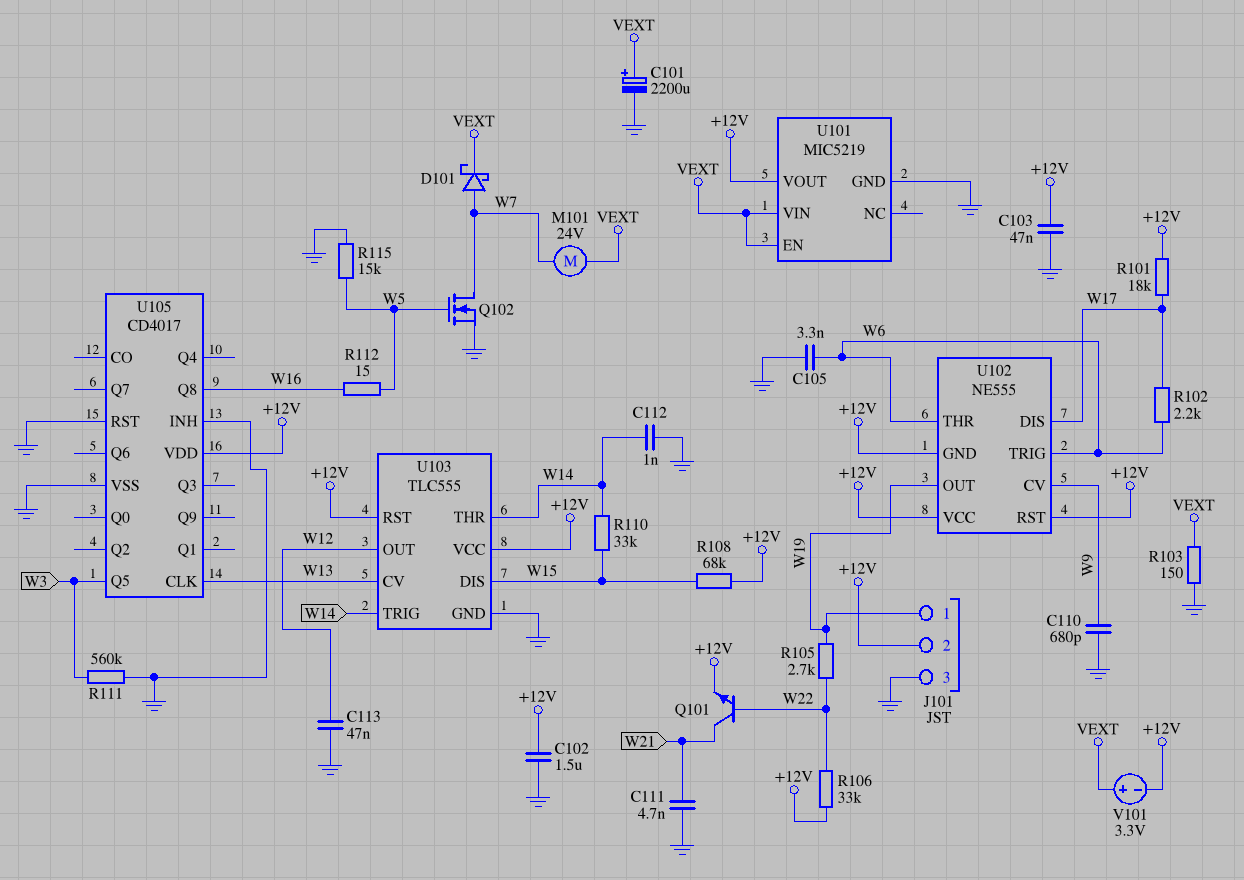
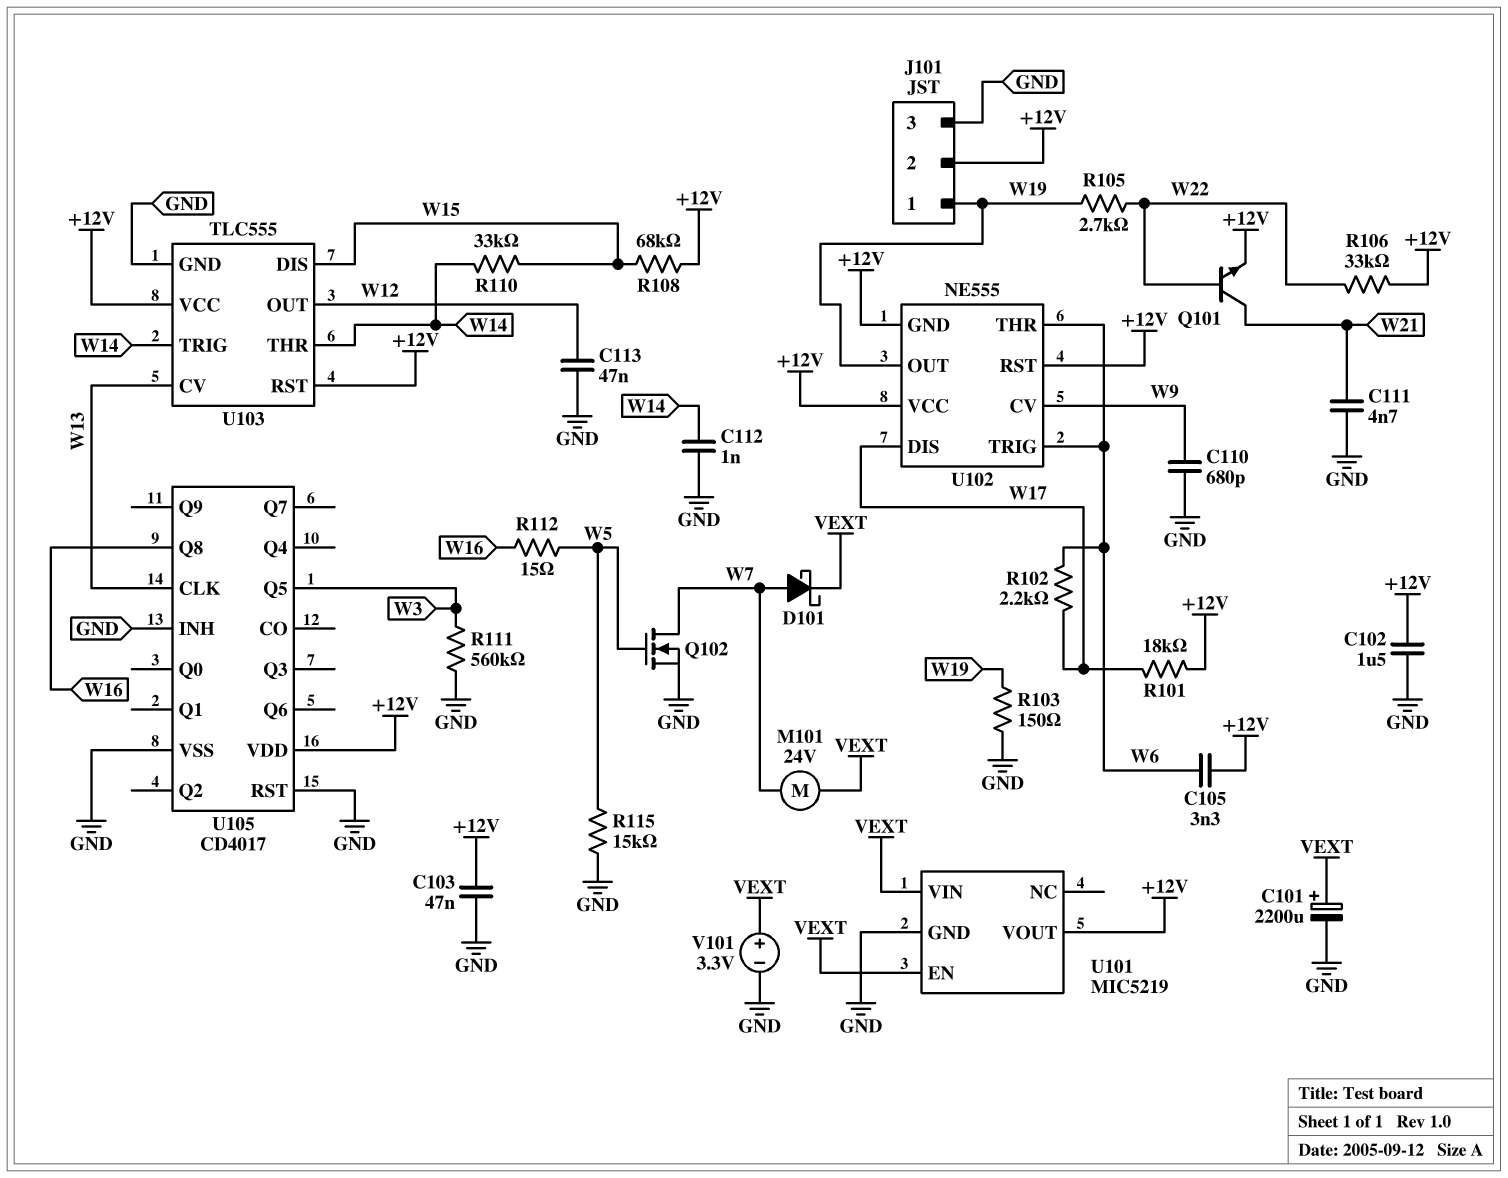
C105: 3.3nF (GND, W6) -> 3.3nF (+12V, W6)
R103: 150 (GND, VEXT) -> 150 (GND, W19)
V101: 3.3V (plus VEXT, minus +12V) -> 3.3V (plus VEXT, minus GND)

